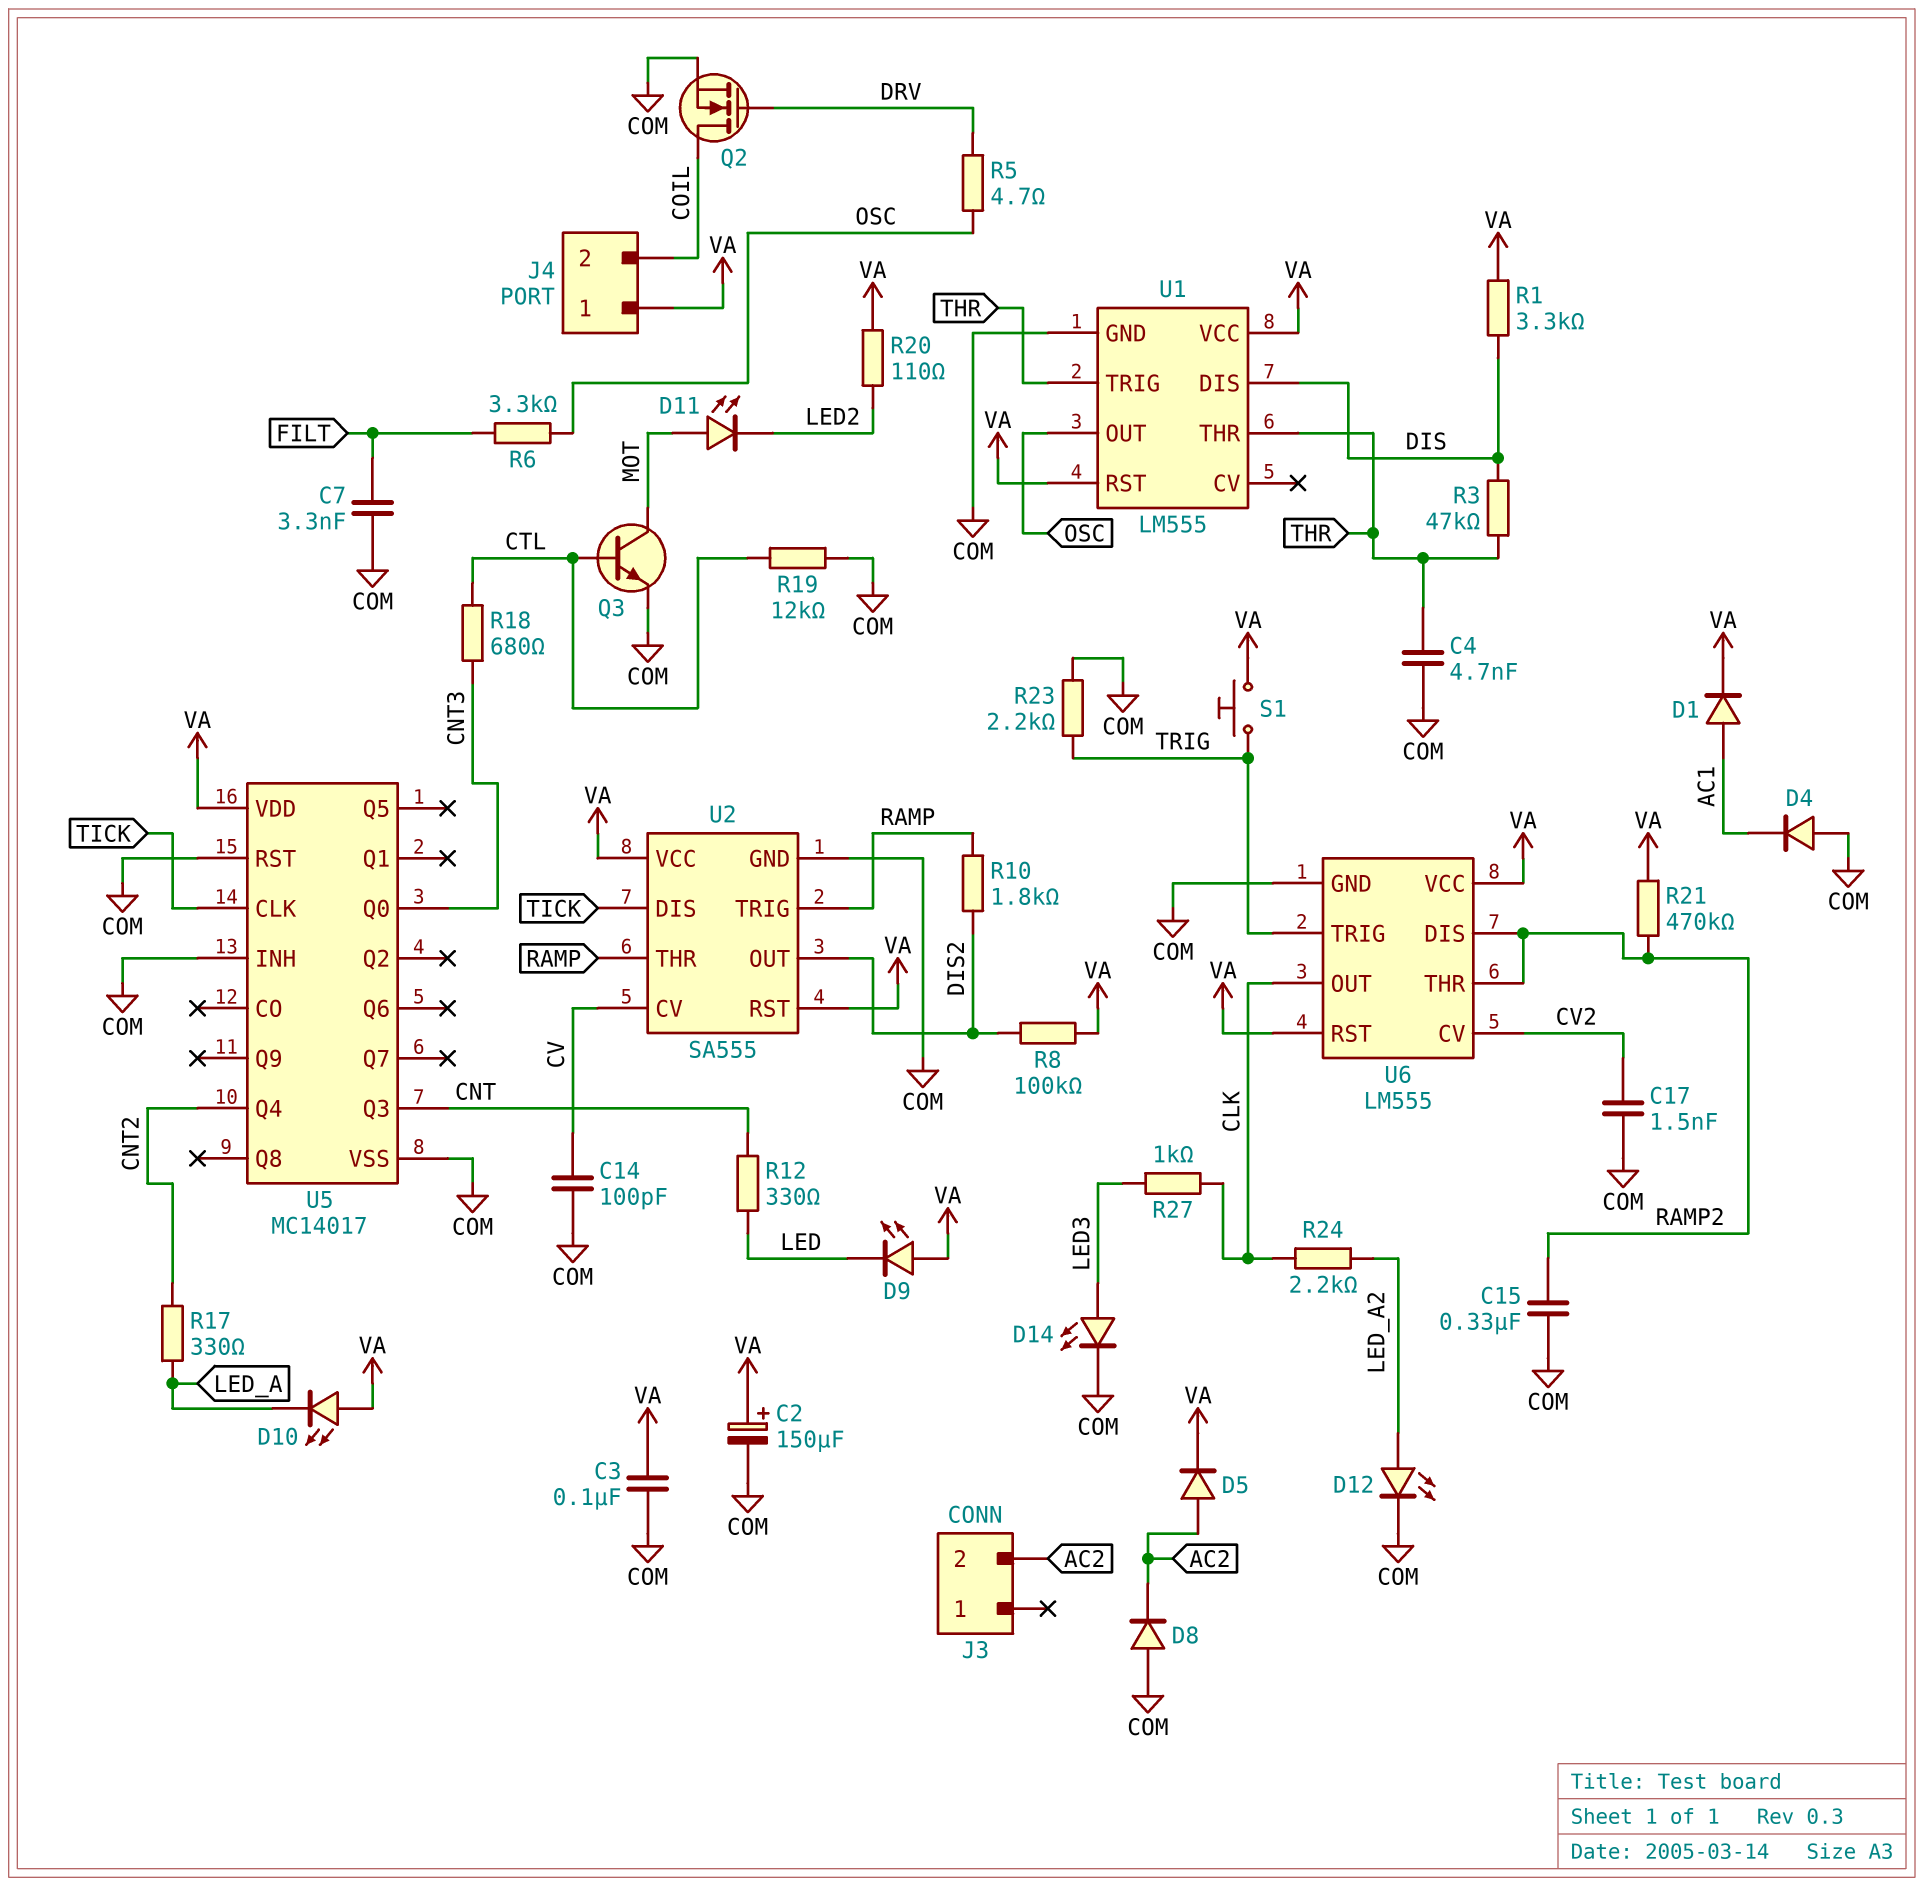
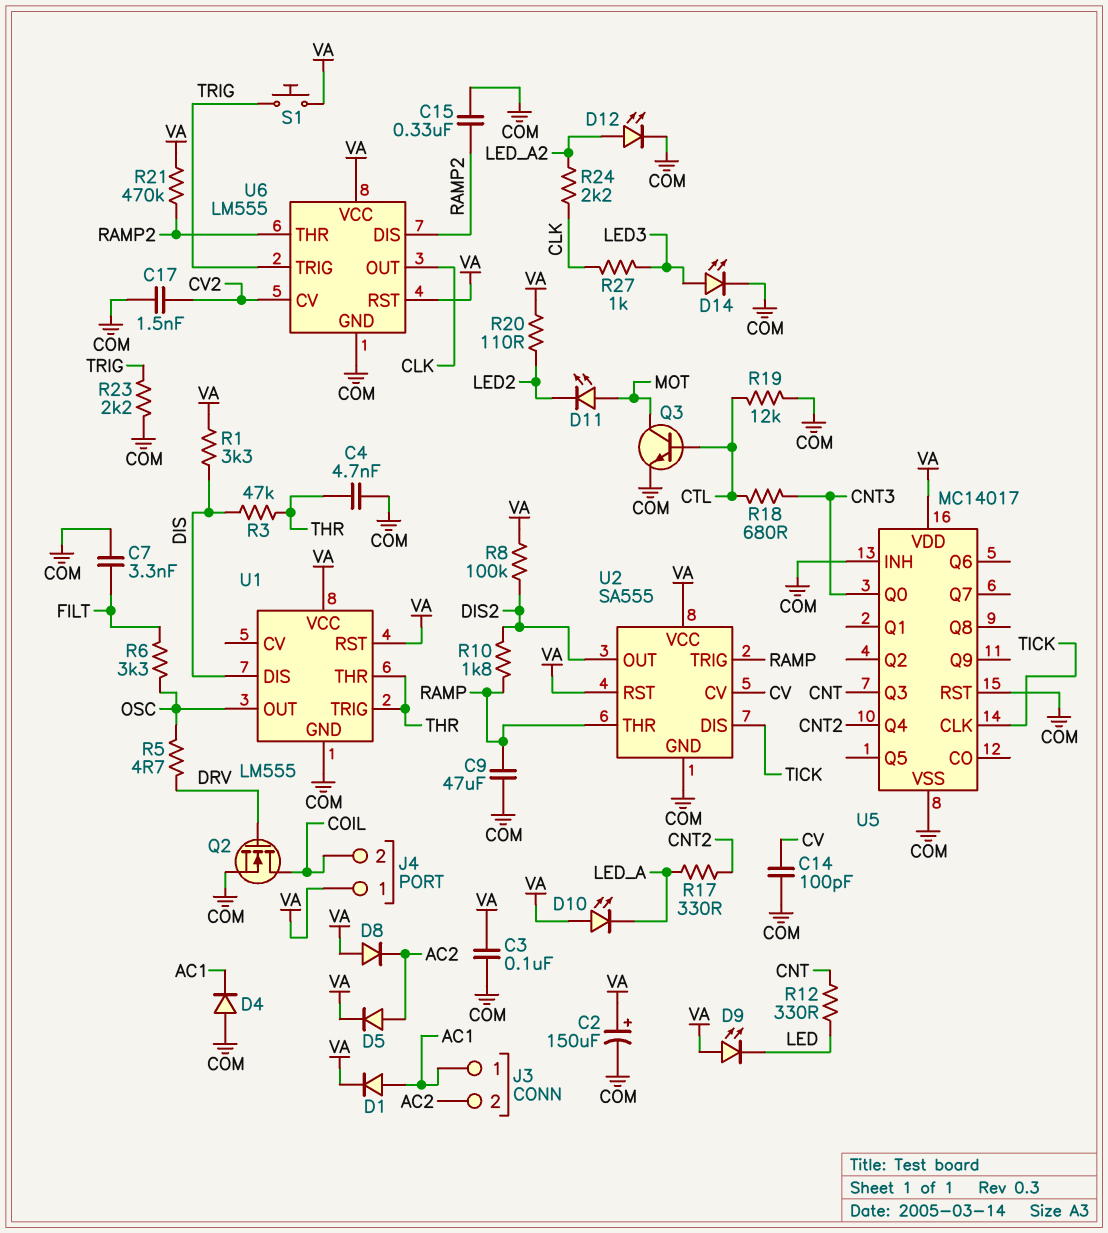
C9: none -> 47uF (COM, RAMP)
D8: diode (A COM, K AC2) -> diode (A VA, K AC2)
J3 pin 1: none -> AC1

